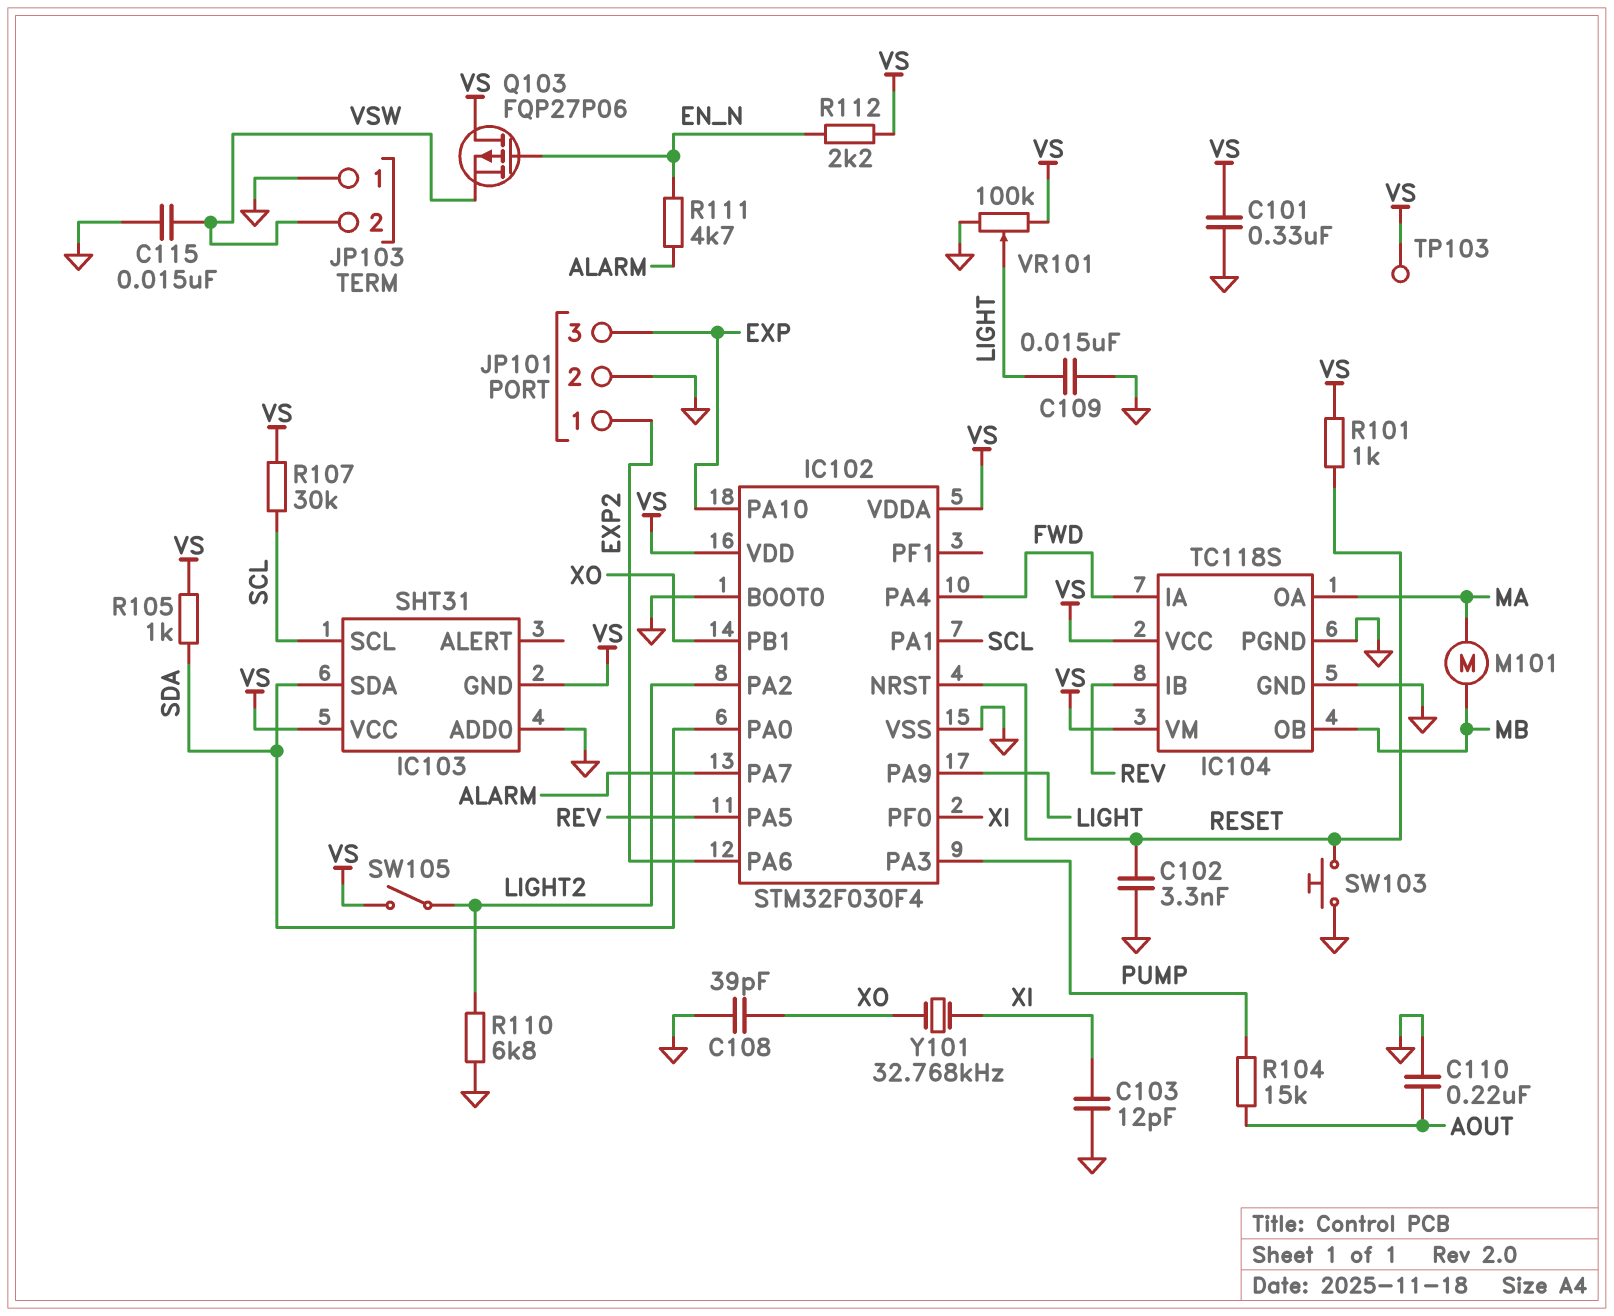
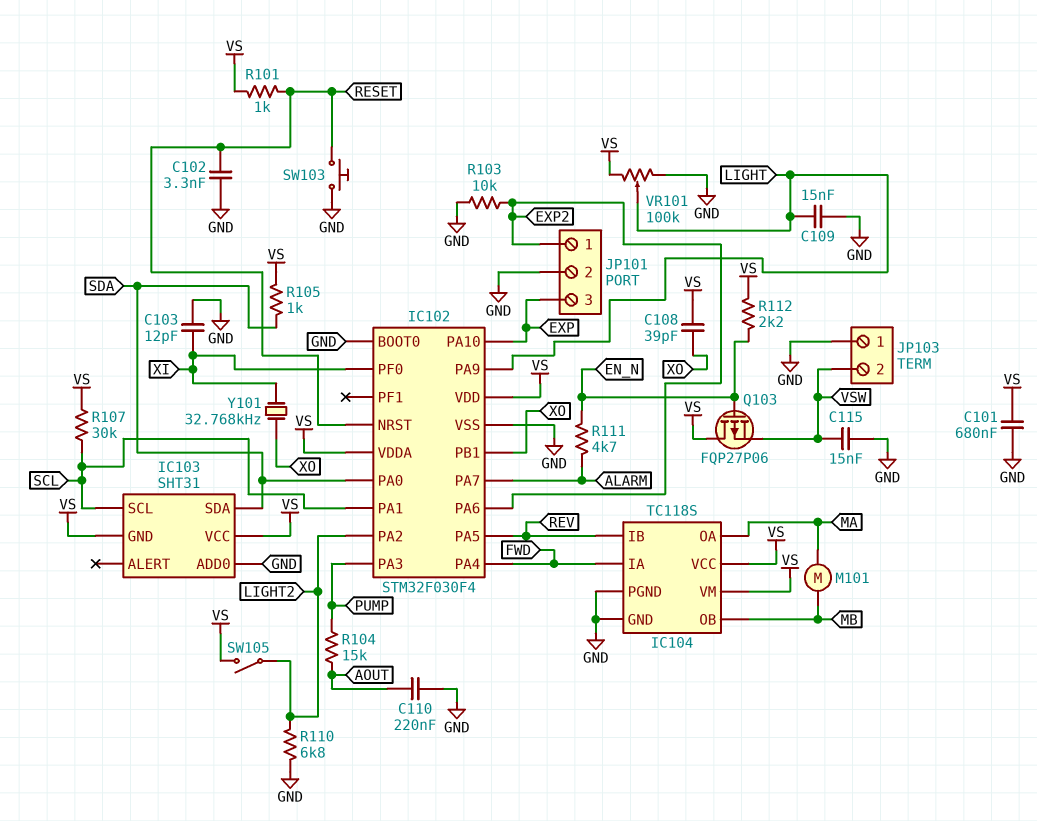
C101: 330nF (GND, VS) -> 680nF (GND, VS)
C108: 39pF (GND, XO) -> 39pF (VS, XO)
R103: none -> 10k (EXP2, GND)
TP103: test point (VS) -> none

